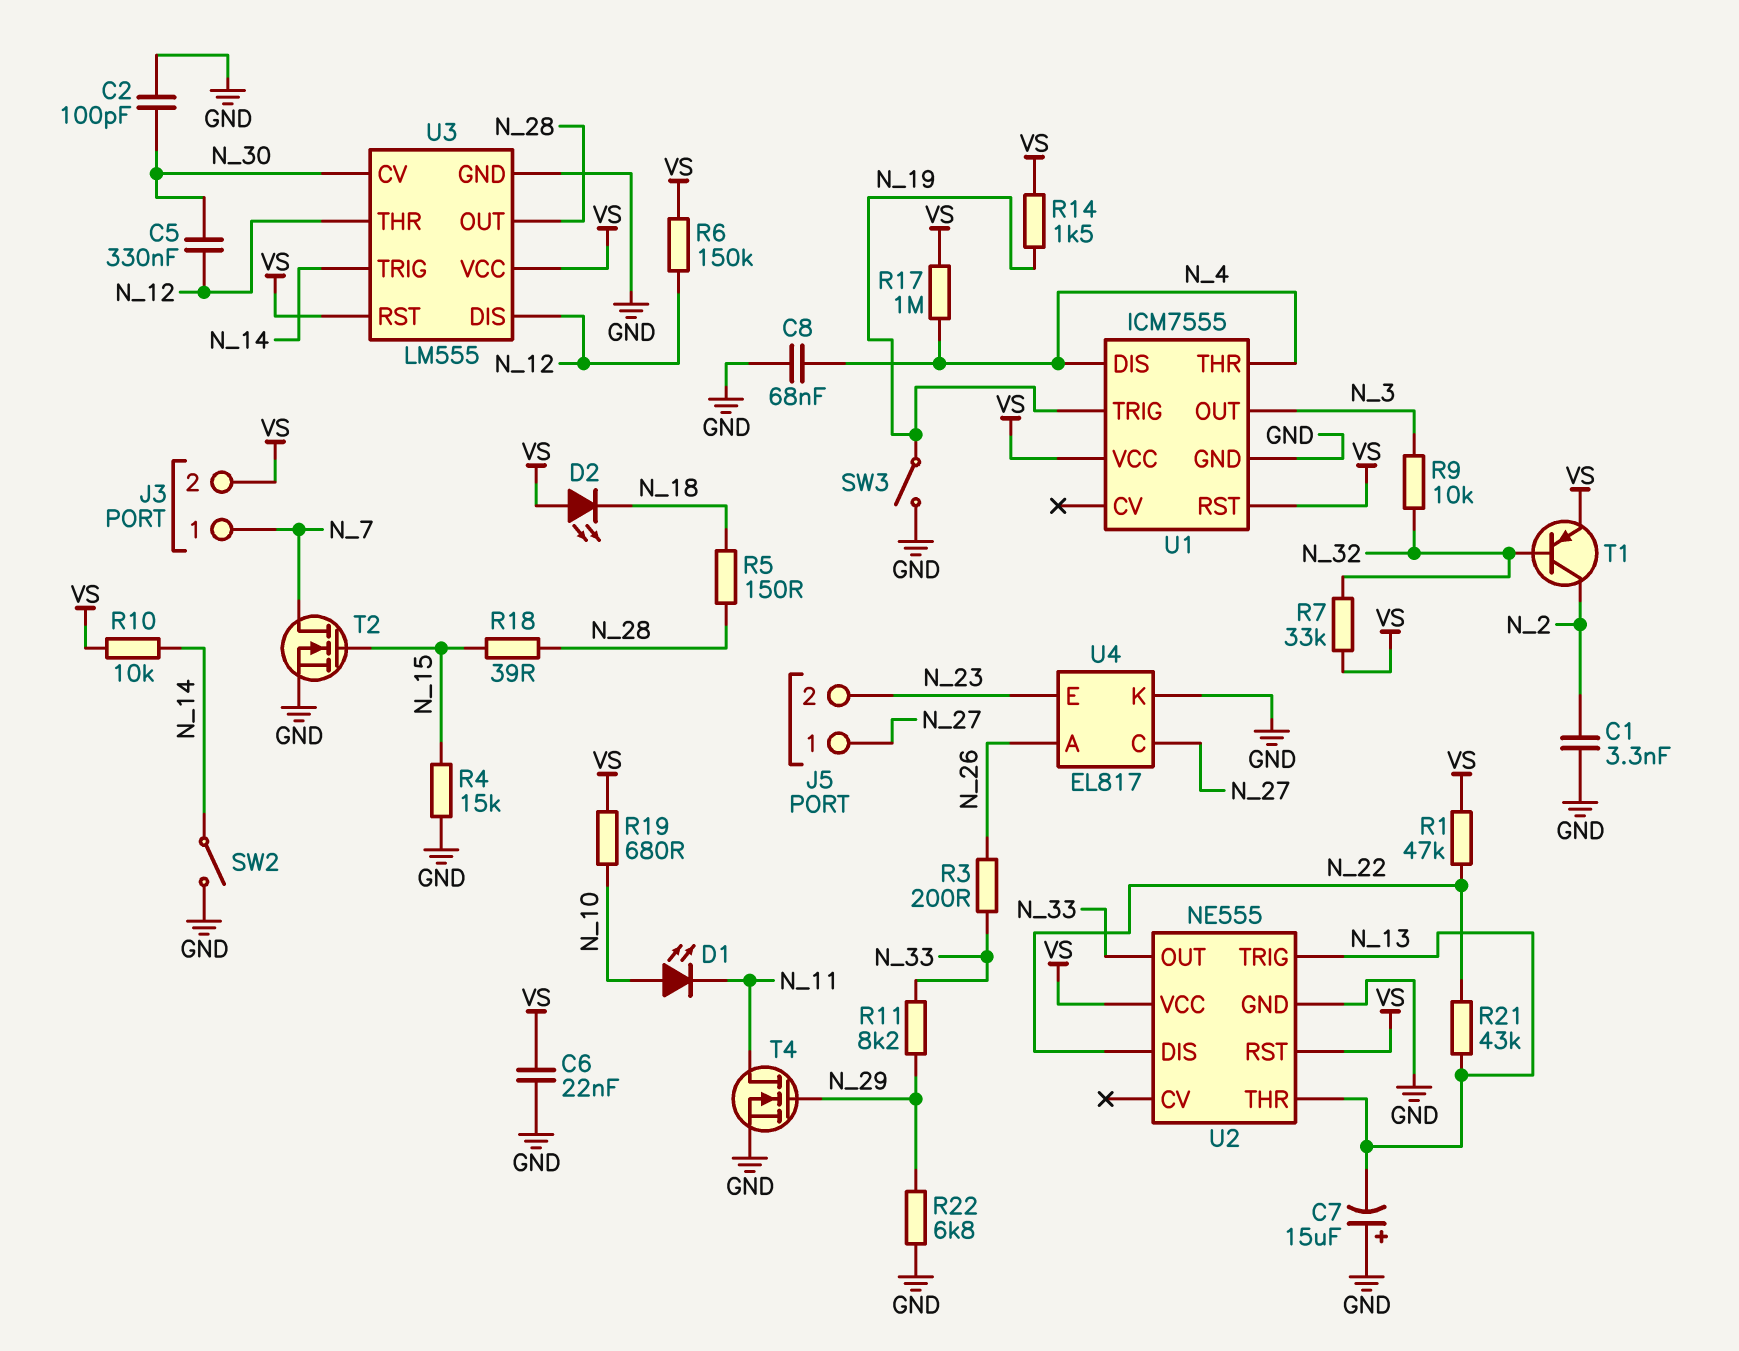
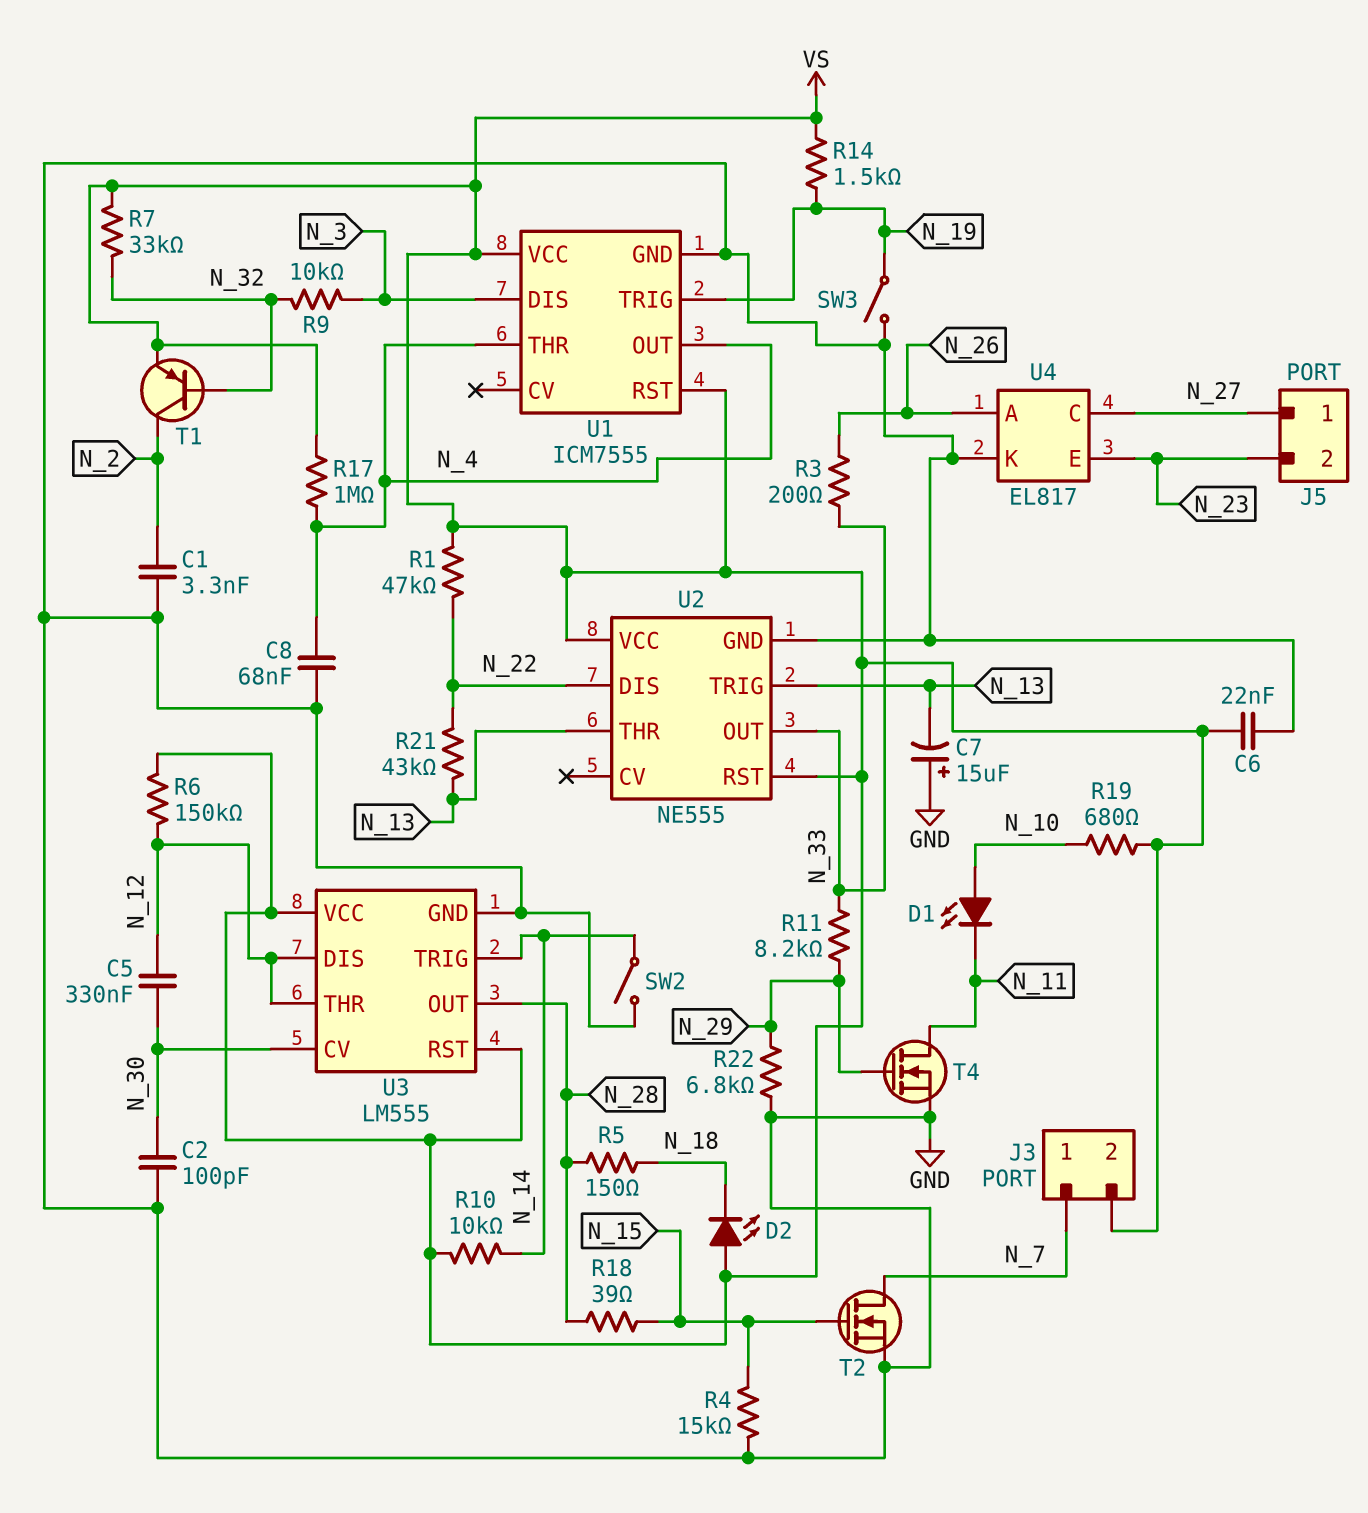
U1 pin DIS: N_4 -> N_3
U1 pin OUT: N_3 -> N_4

